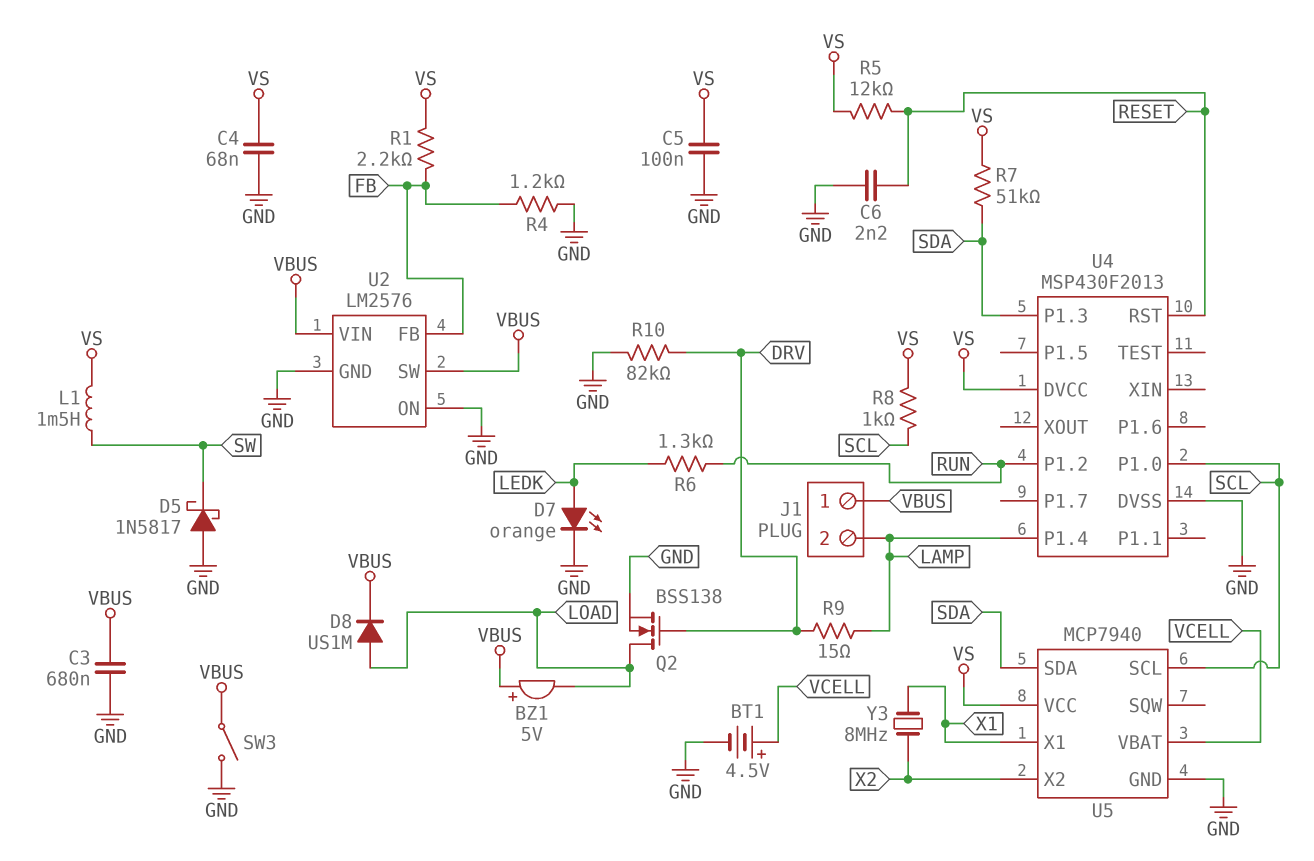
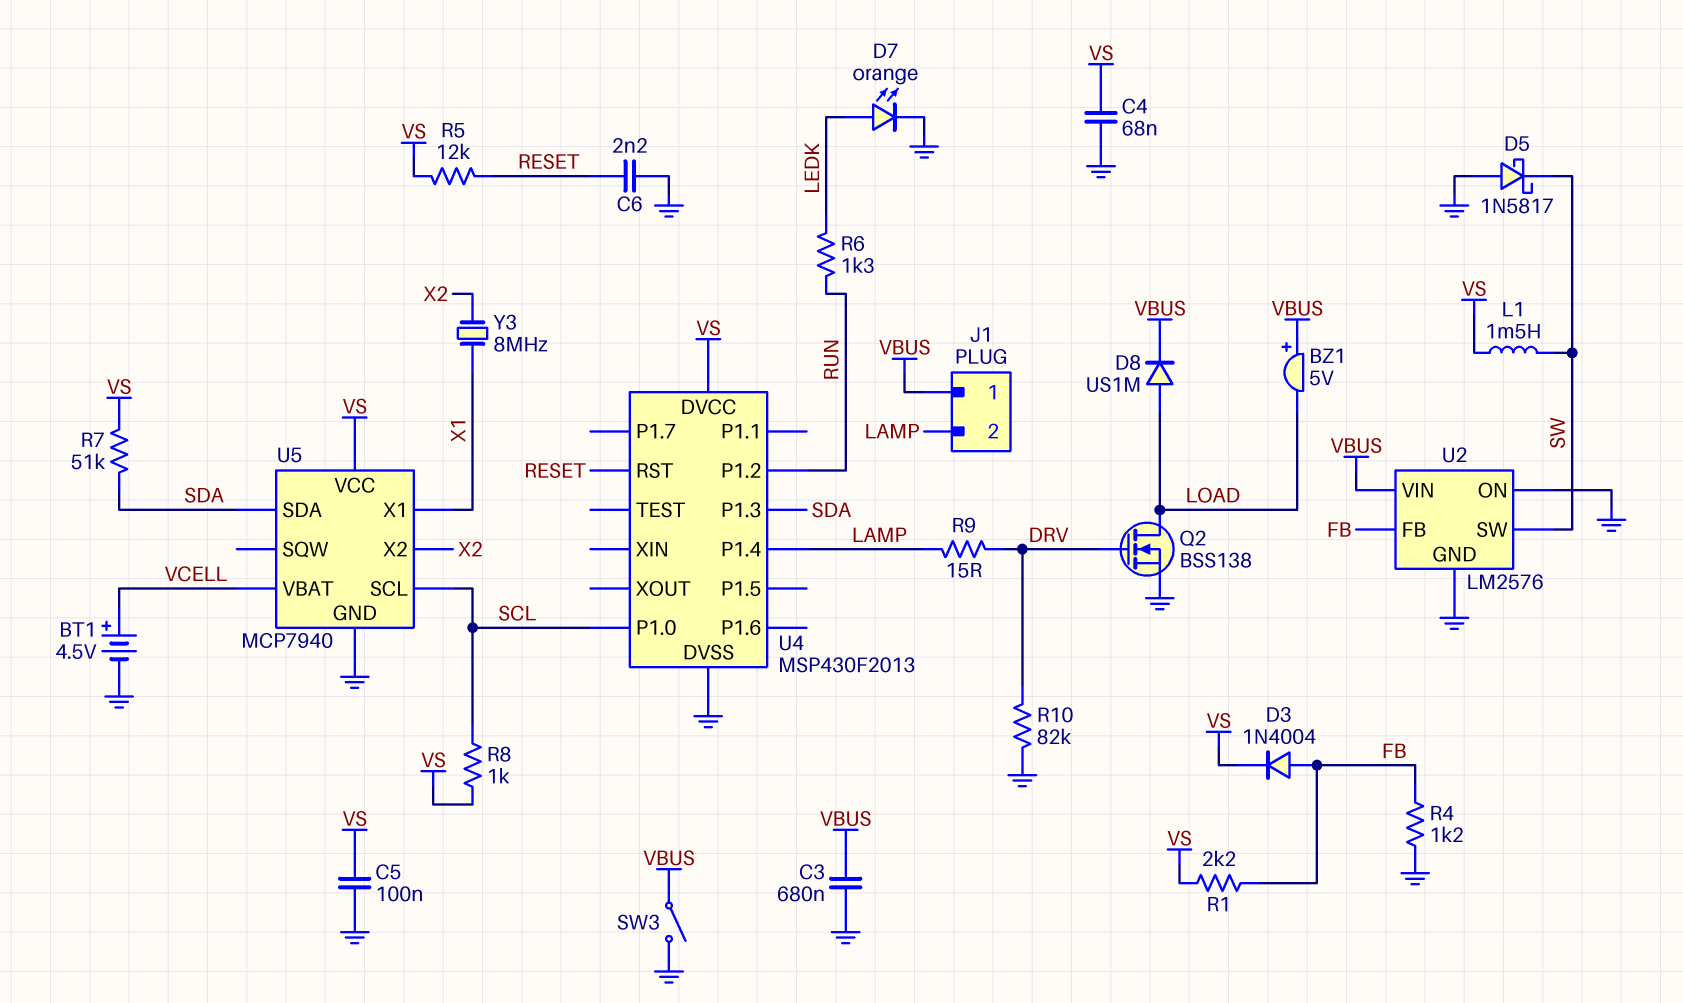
D3: none -> diode 1N4004 (A FB, K VS)
U2 pin SW: VBUS -> SW

